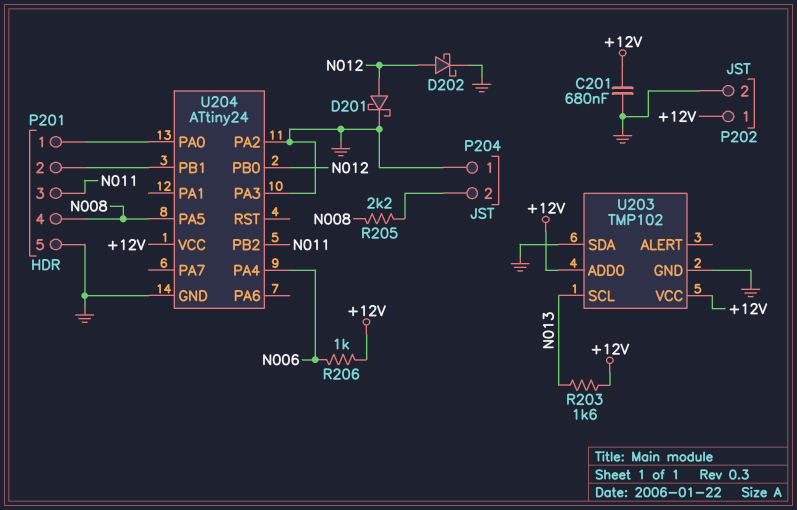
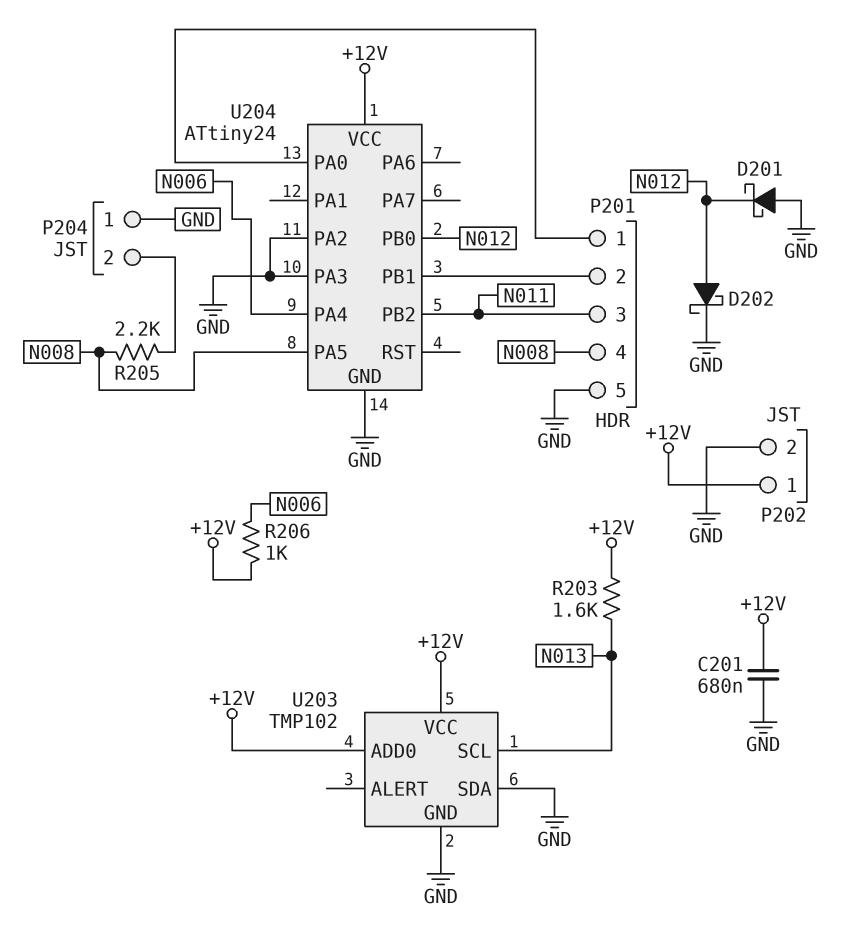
D201: schottky (A N012, K GND) -> schottky (A GND, K N012)

